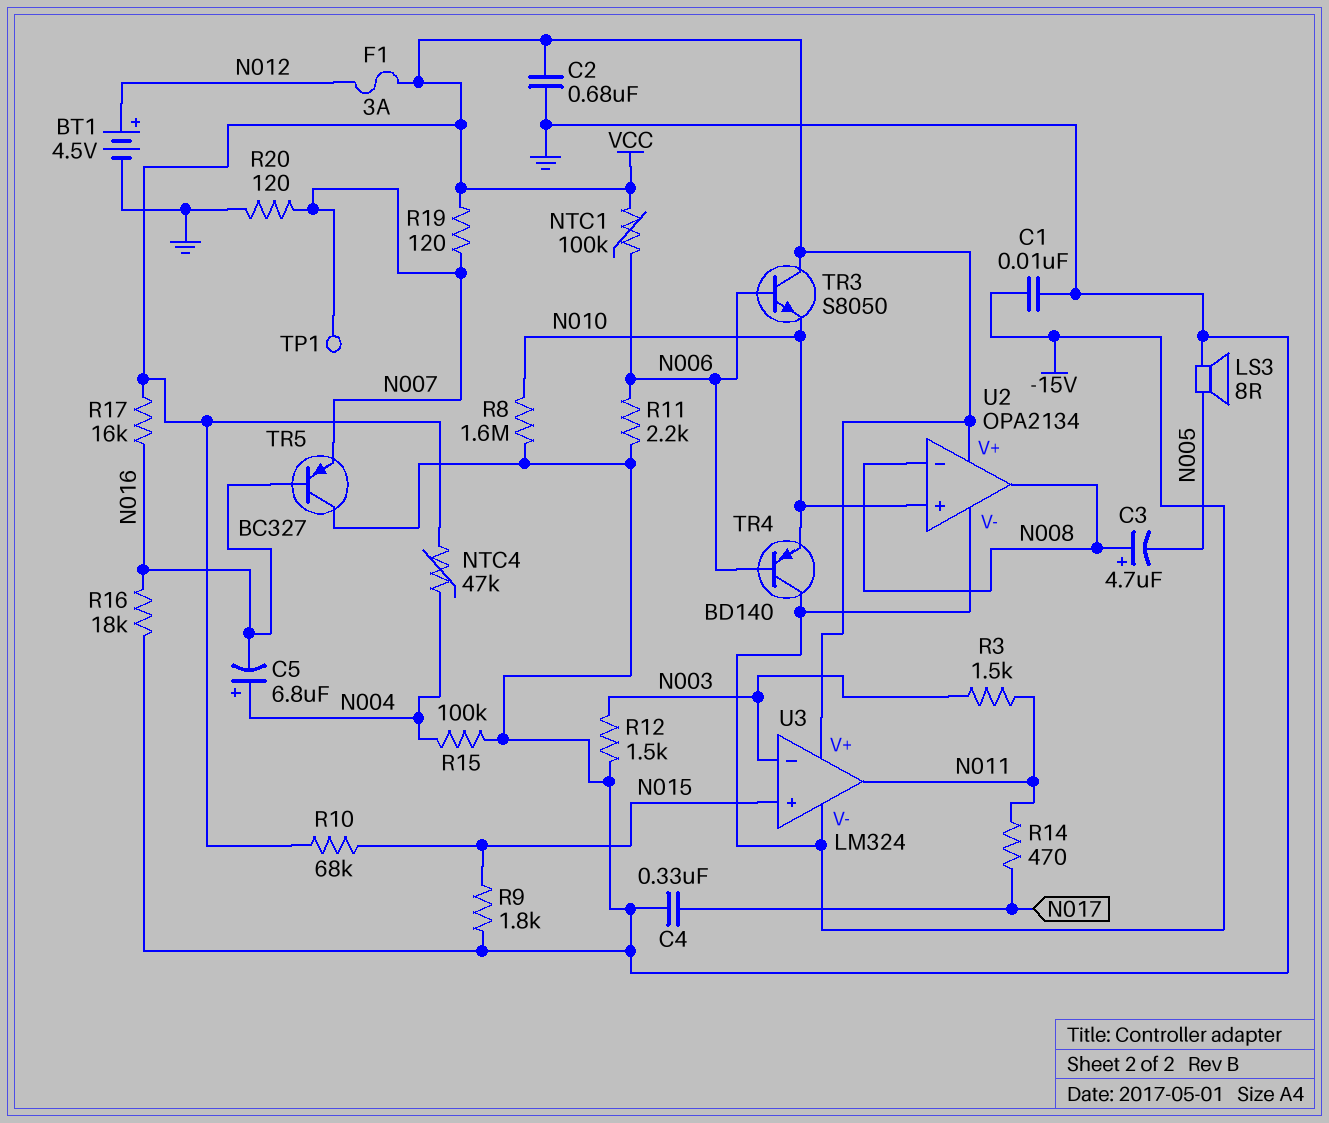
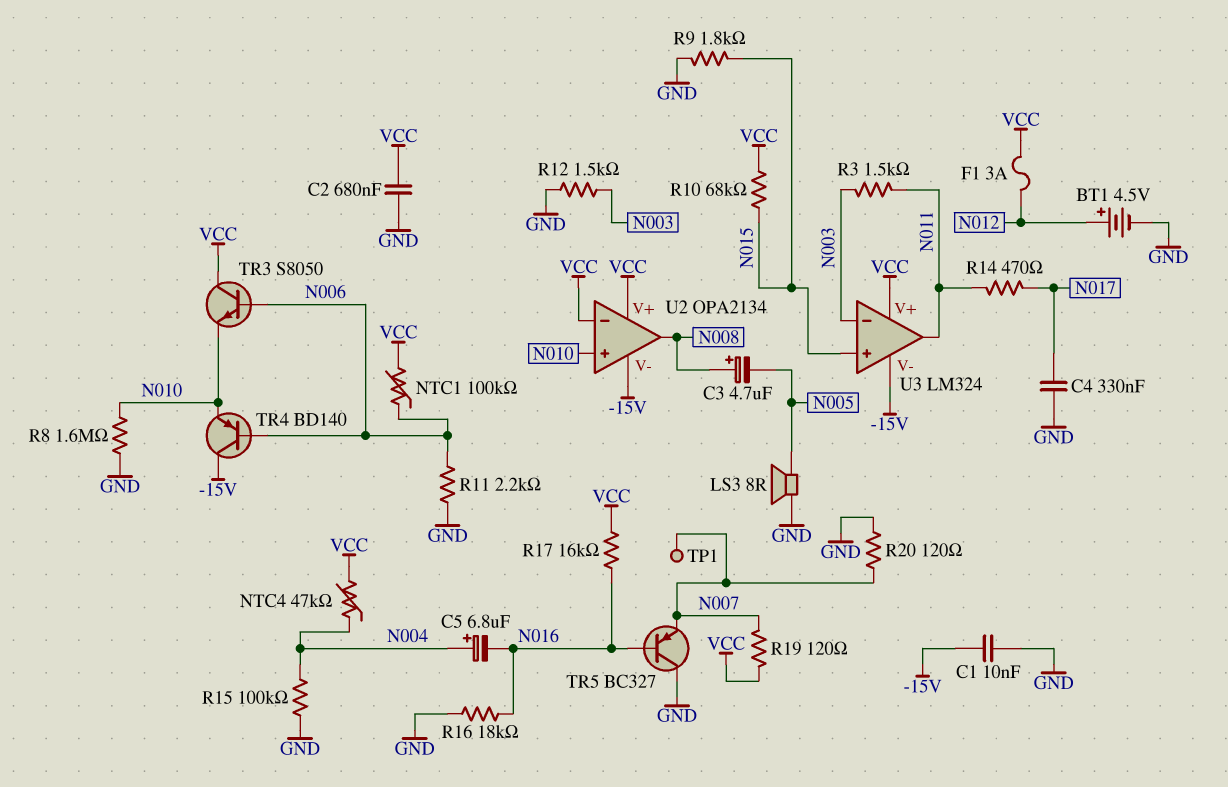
U2 pin in-: N008 -> VCC

